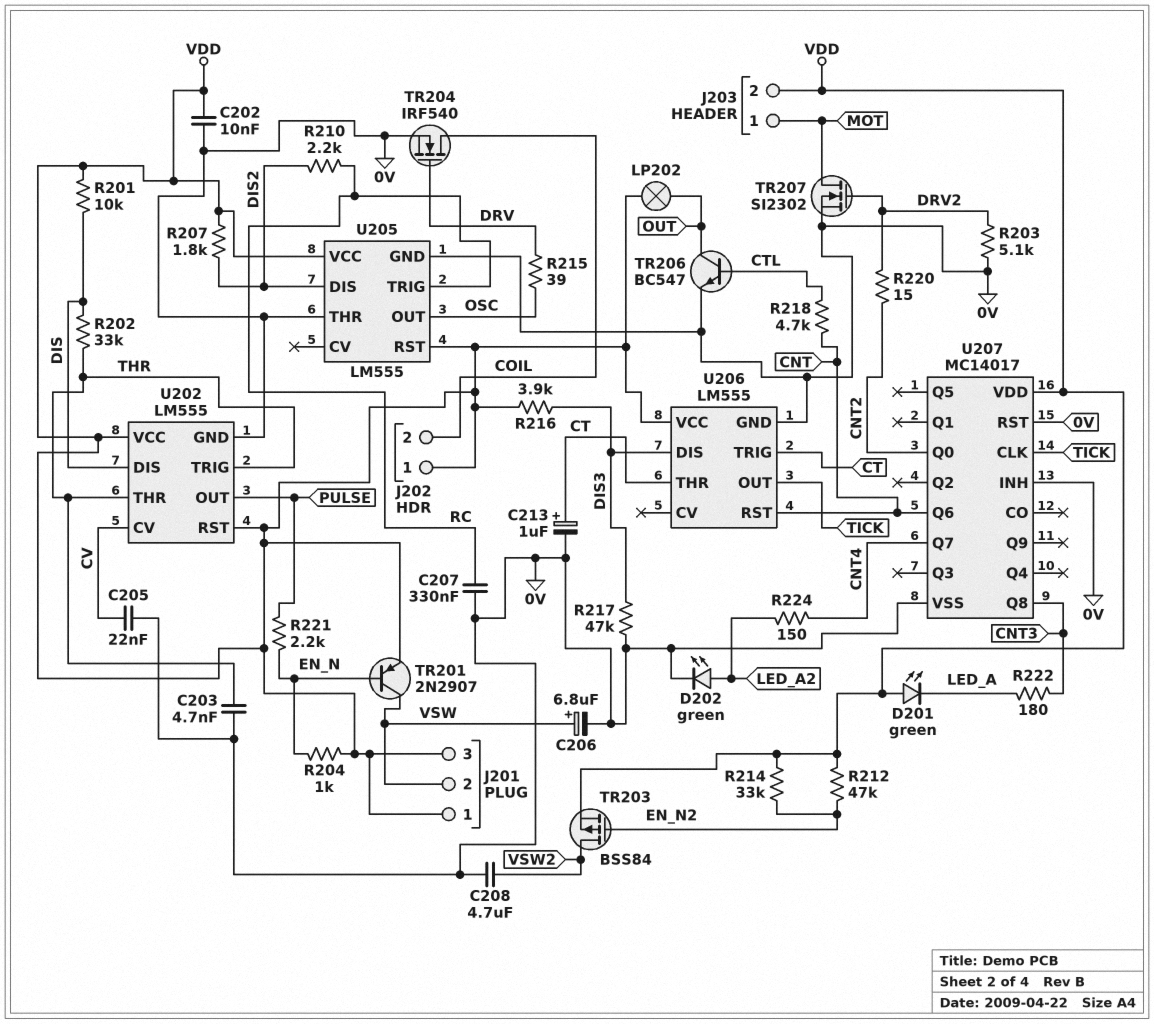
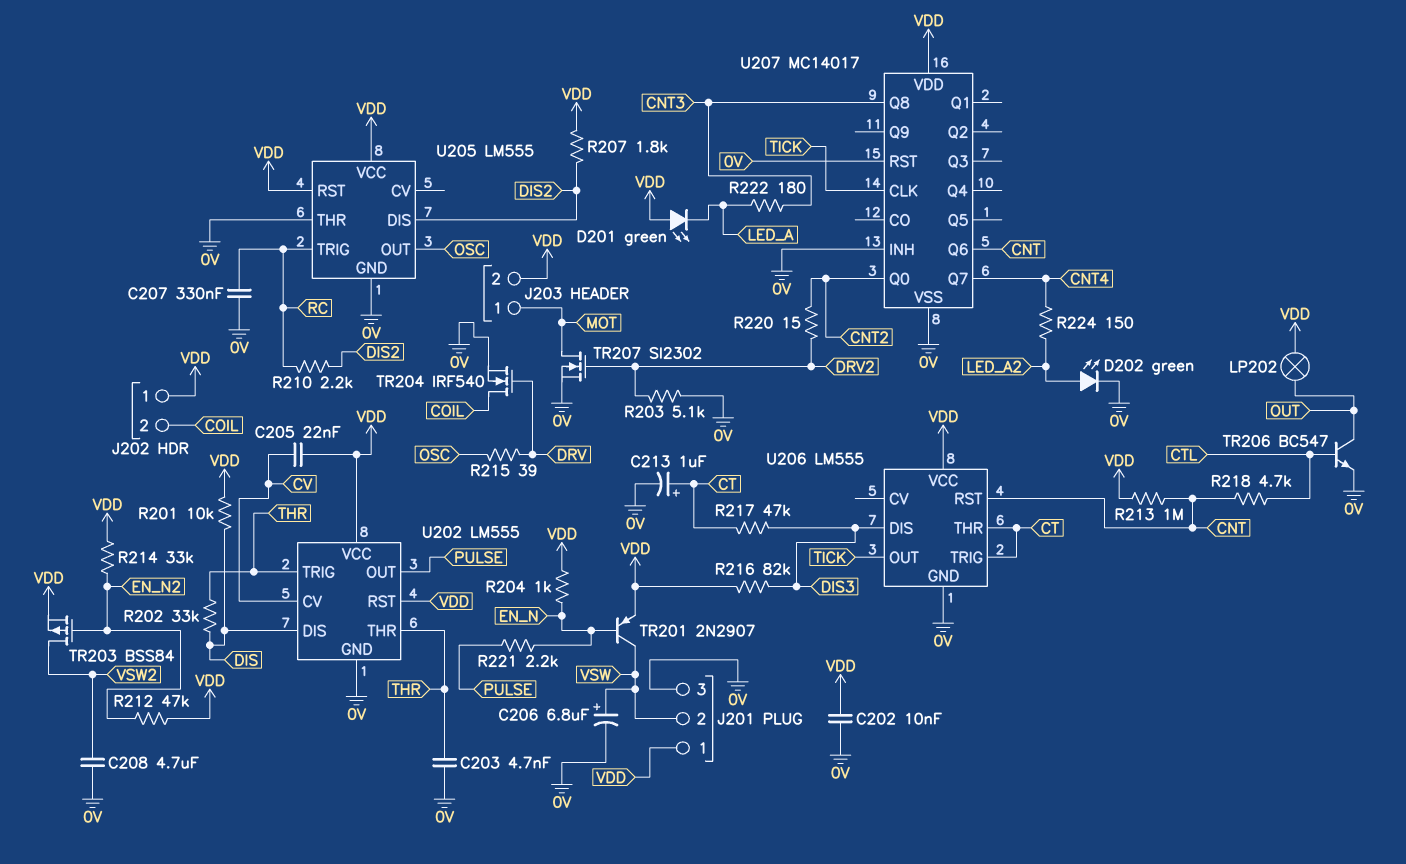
C205: 22nF (0V, CV) -> 22nF (CV, VDD)
J201 pin 3: VDD -> 0V
R213: none -> 1M (CNT, VDD)
R216: 3.9k (DIS3, VDD) -> 82k (DIS3, VDD)
R217: 47k (0V, DIS3) -> 47k (CT, DIS3)

